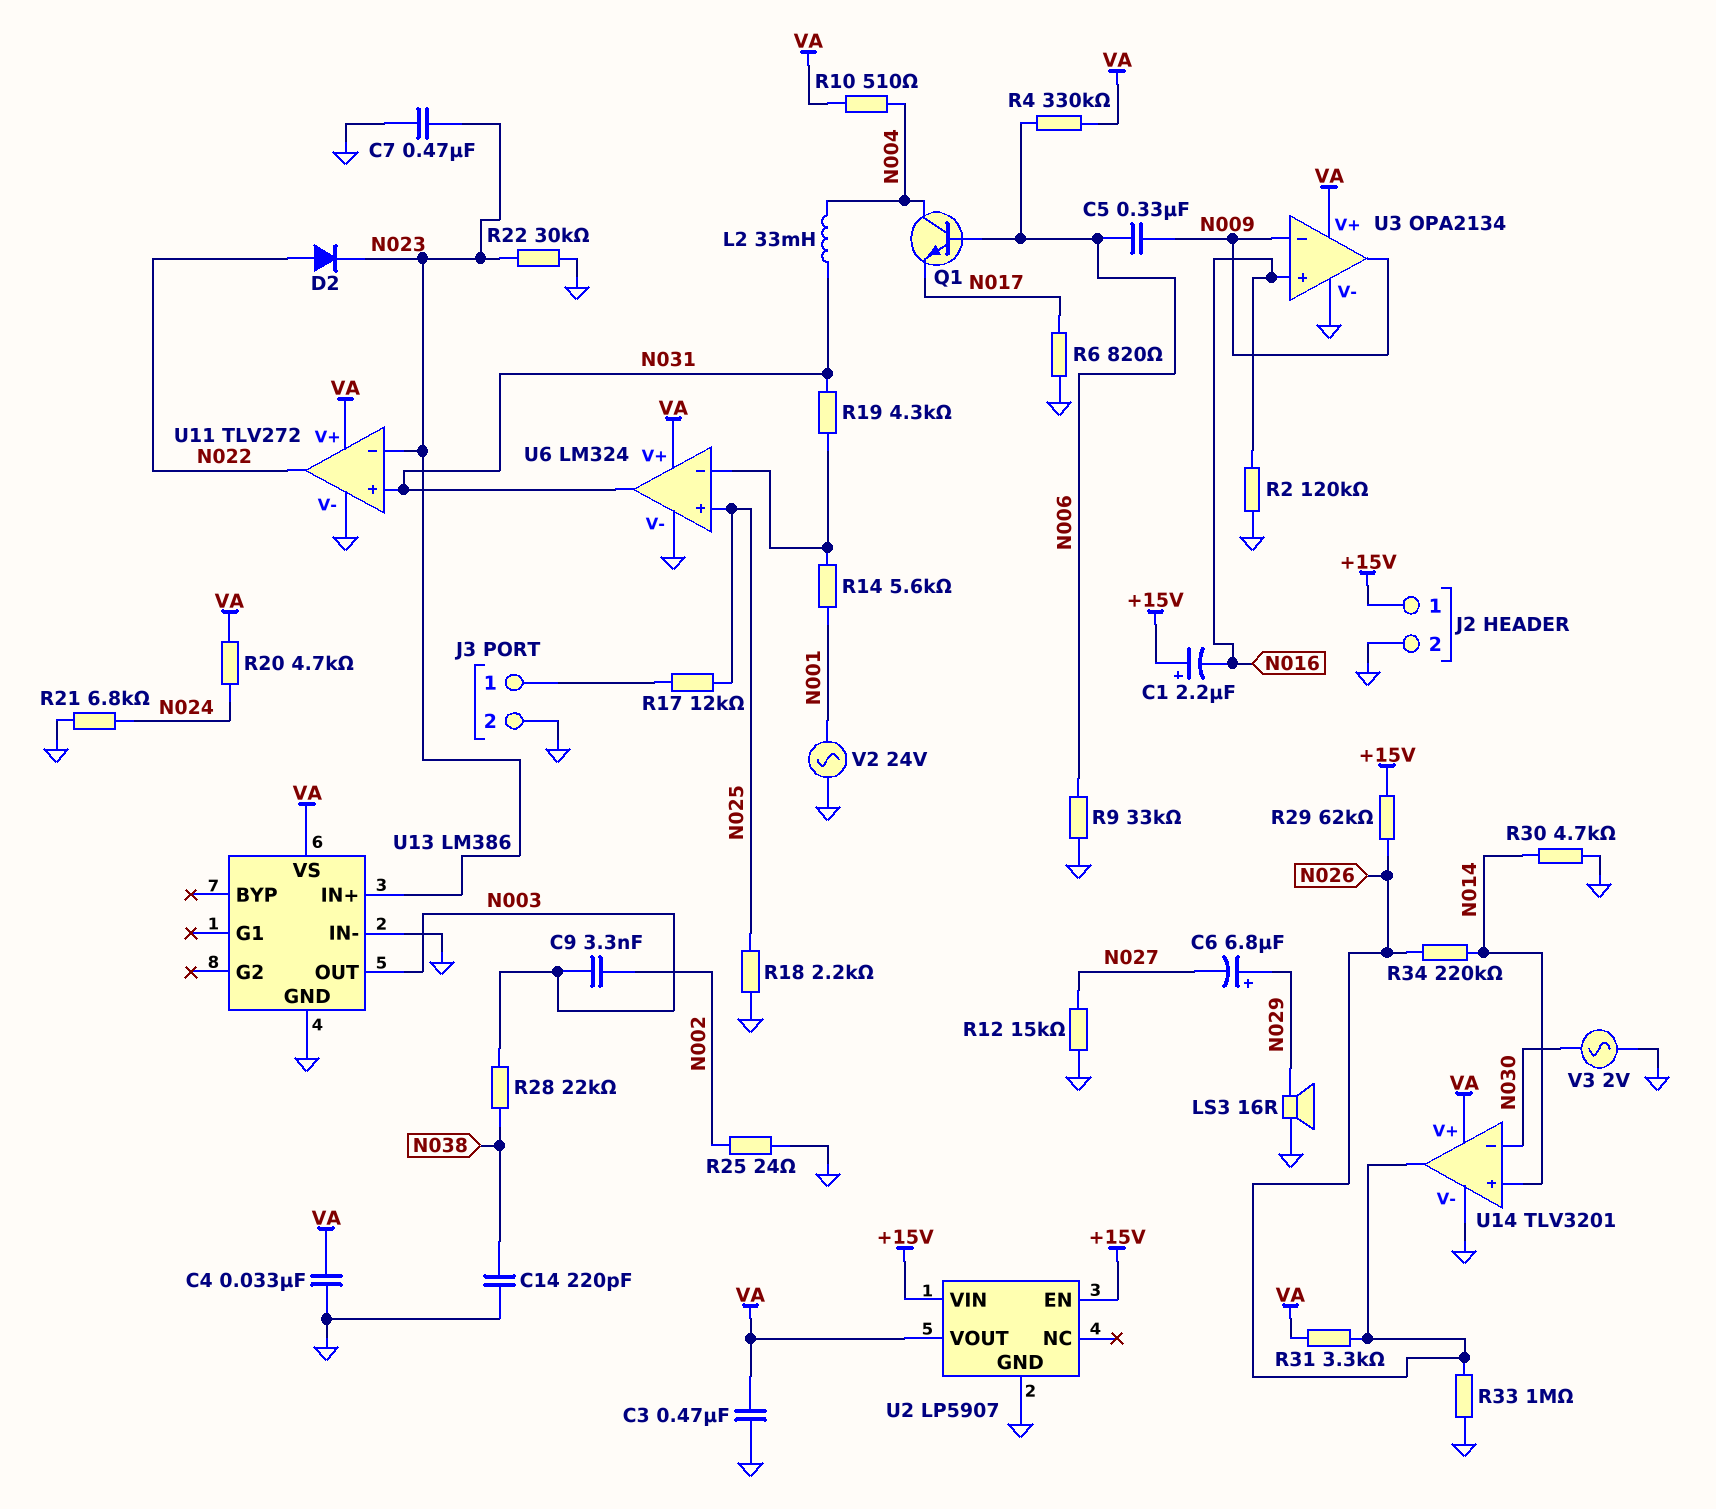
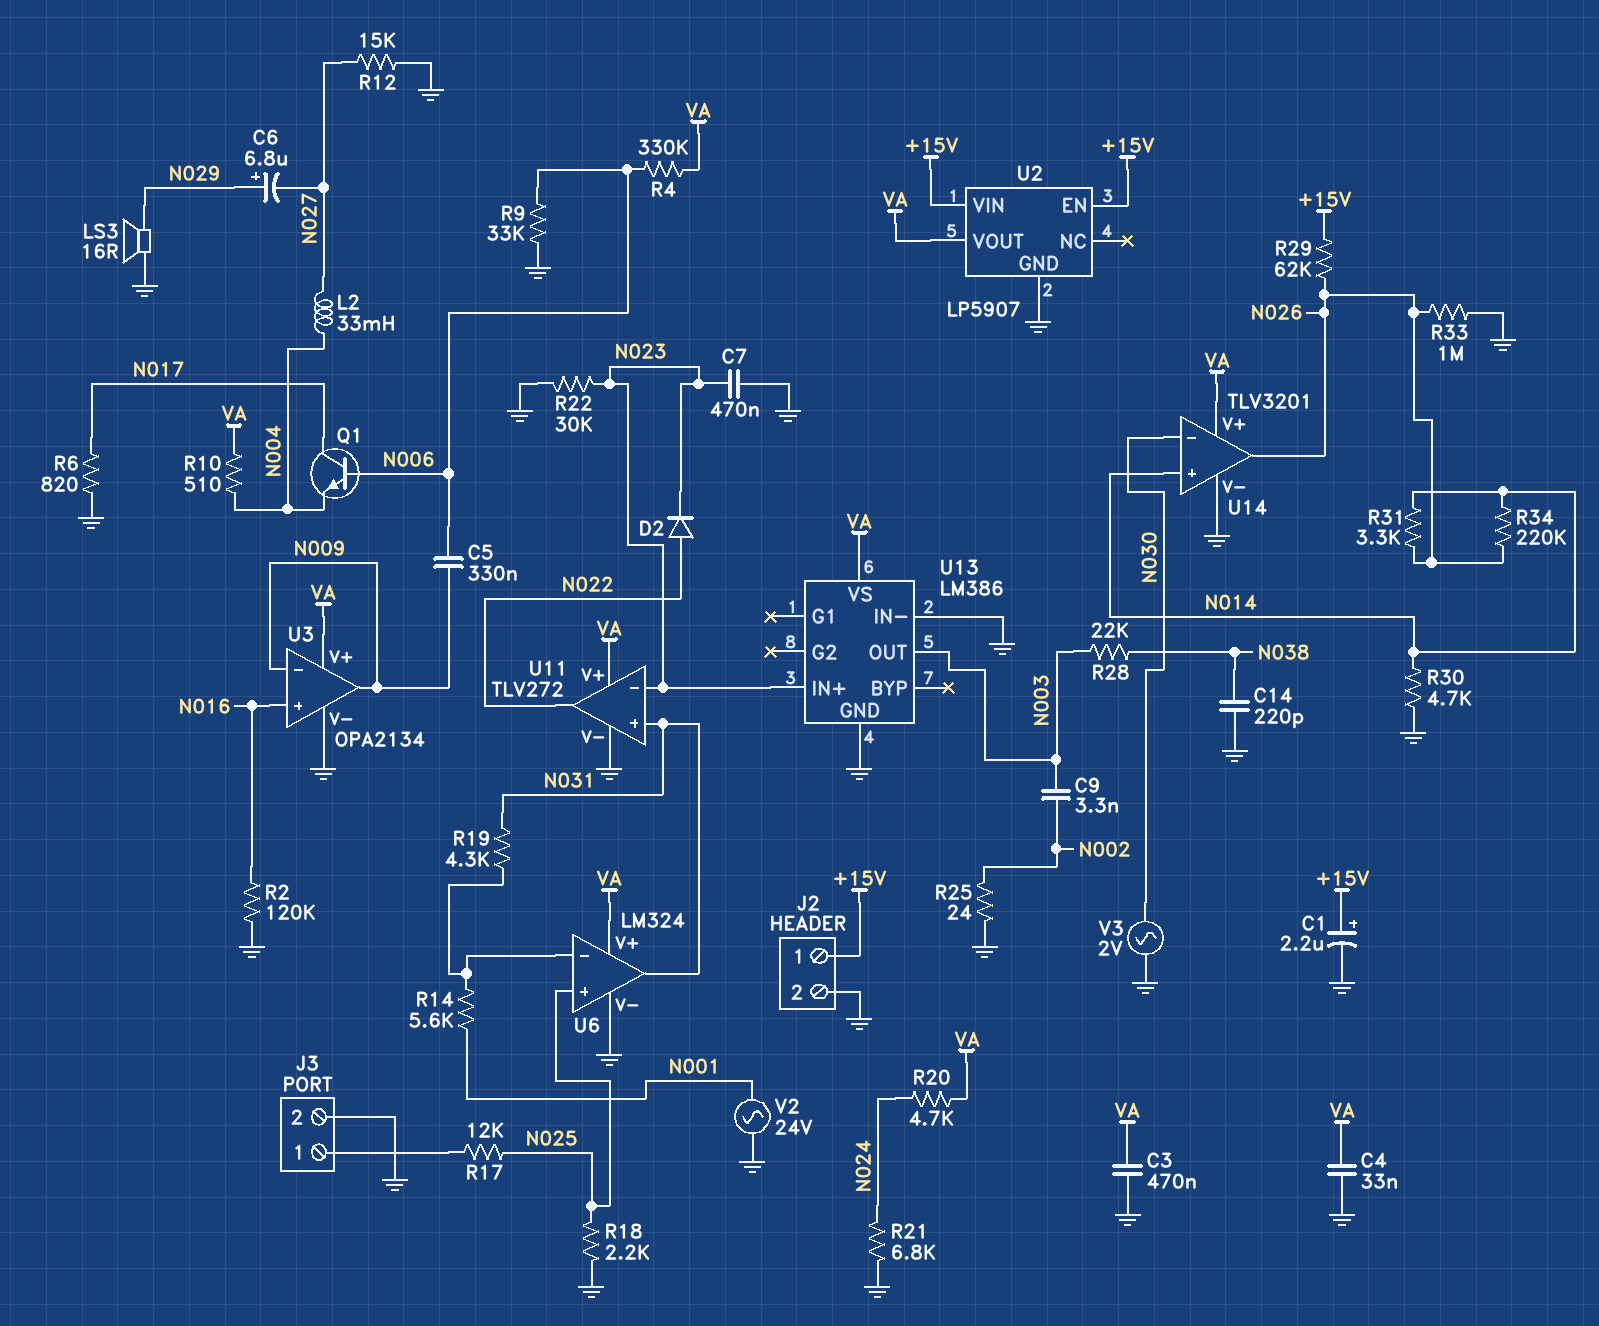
C1: 2.2uF (plus +15V, minus N016) -> 2.2uF (plus +15V, minus GND)
L2: 33mH (N004, N031) -> 33mH (N004, N027)
Q1: NPN (B N006, C N004, E N017) -> NPN (B N006, C N017, E N004)
R31: 3.3k (N026, VA) -> 3.3k (N014, N026)

